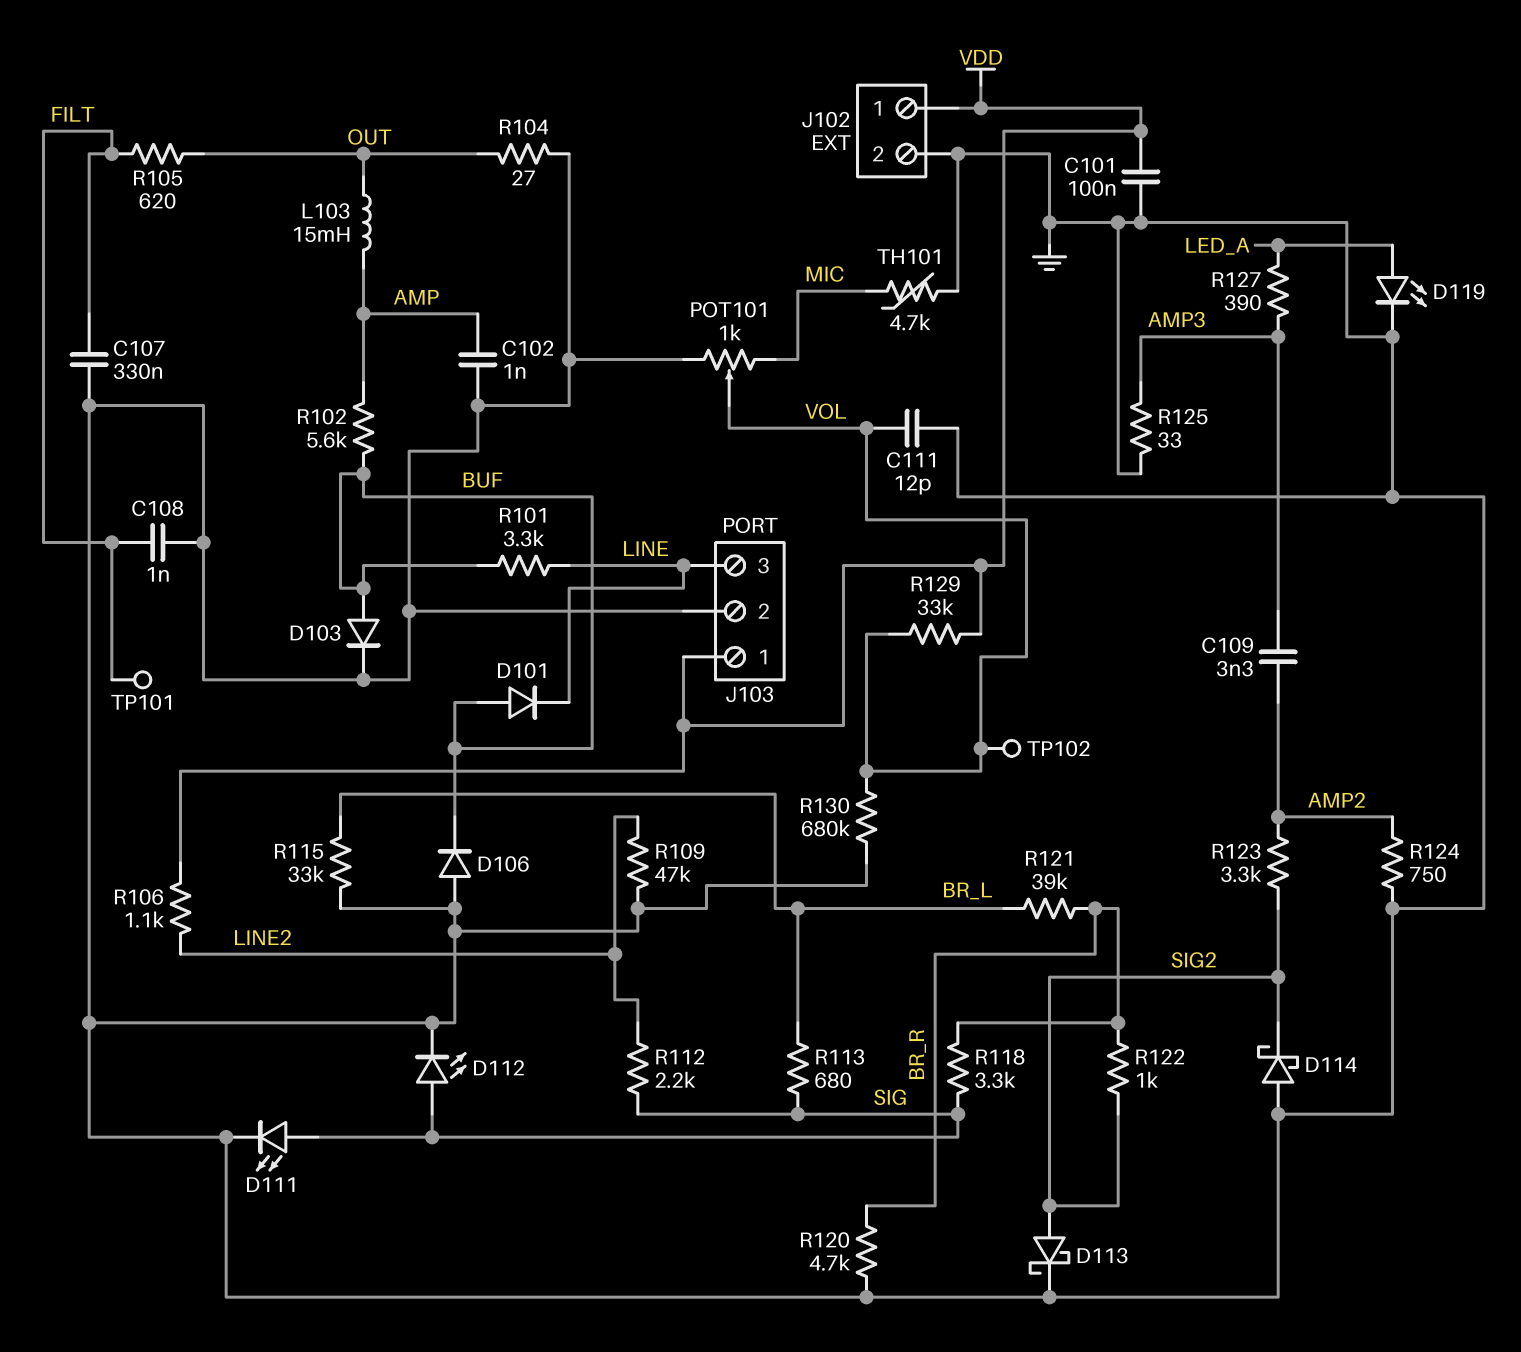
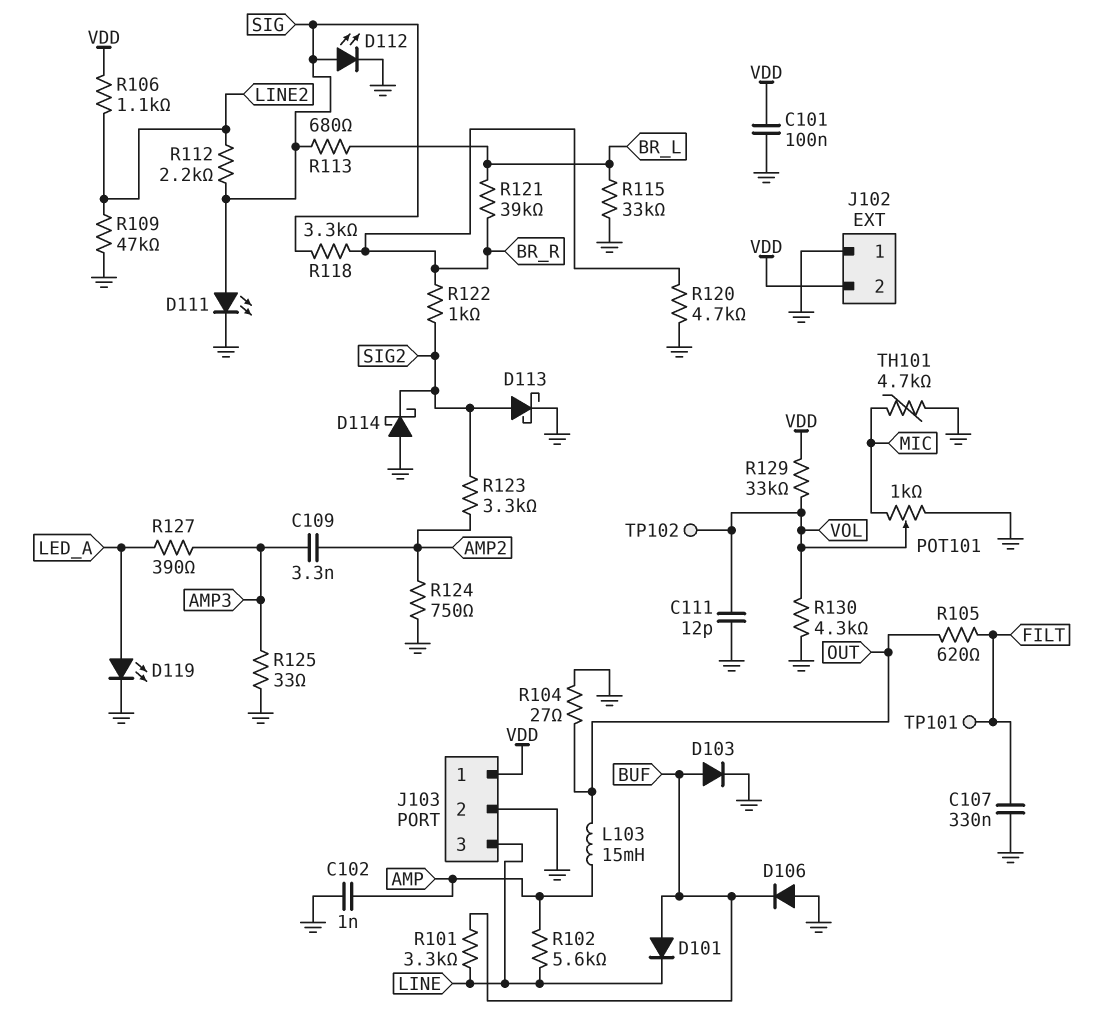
C108: 1nF (FILT, GND) -> none
J102 pin 1: VDD -> GND
J102 pin 2: GND -> VDD
R102: 5.6k (AMP, BUF) -> 5.6k (AMP, LINE)
R130: 680k (GND, VOL) -> 4.3k (GND, VOL)

